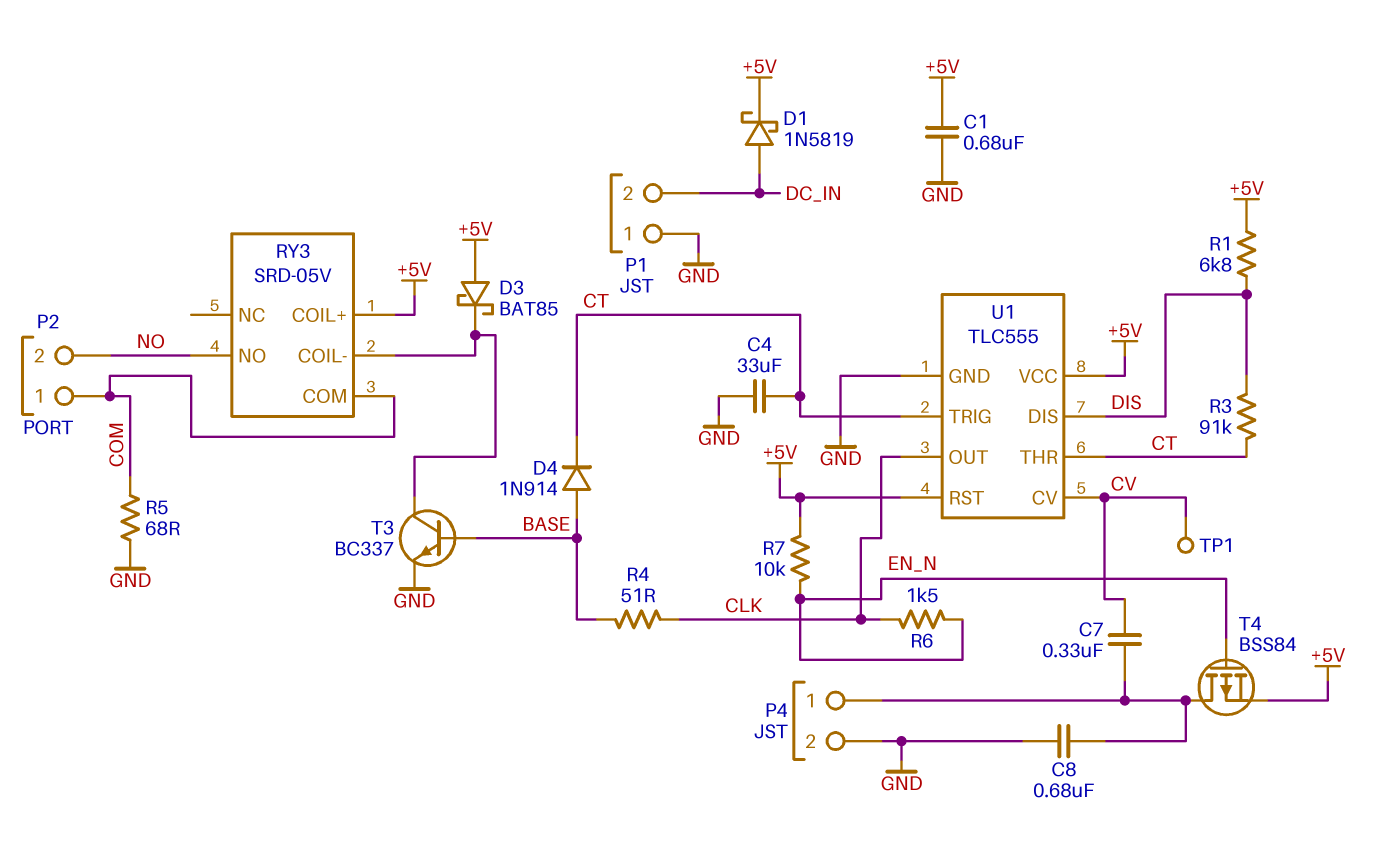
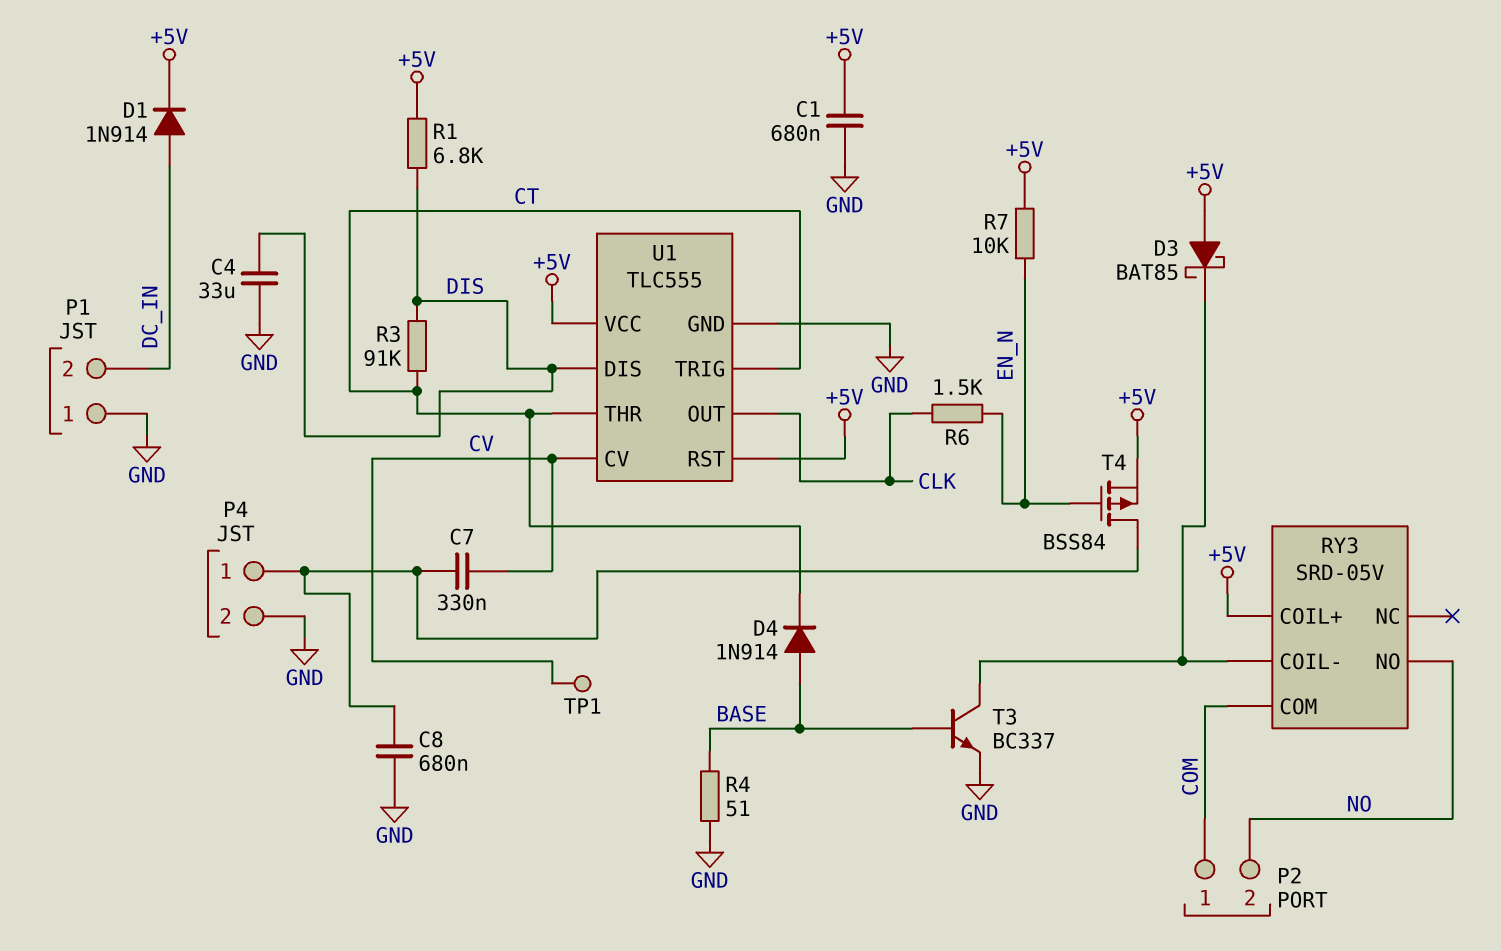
C4: 33uF (CT, GND) -> 33uF (DIS, GND)
D1: schottky 1N5819 (A DC_IN, K +5V) -> diode 1N914 (A DC_IN, K +5V)
R4: 51 (BASE, CLK) -> 51 (BASE, GND)
R5: 68 (COM, GND) -> none

